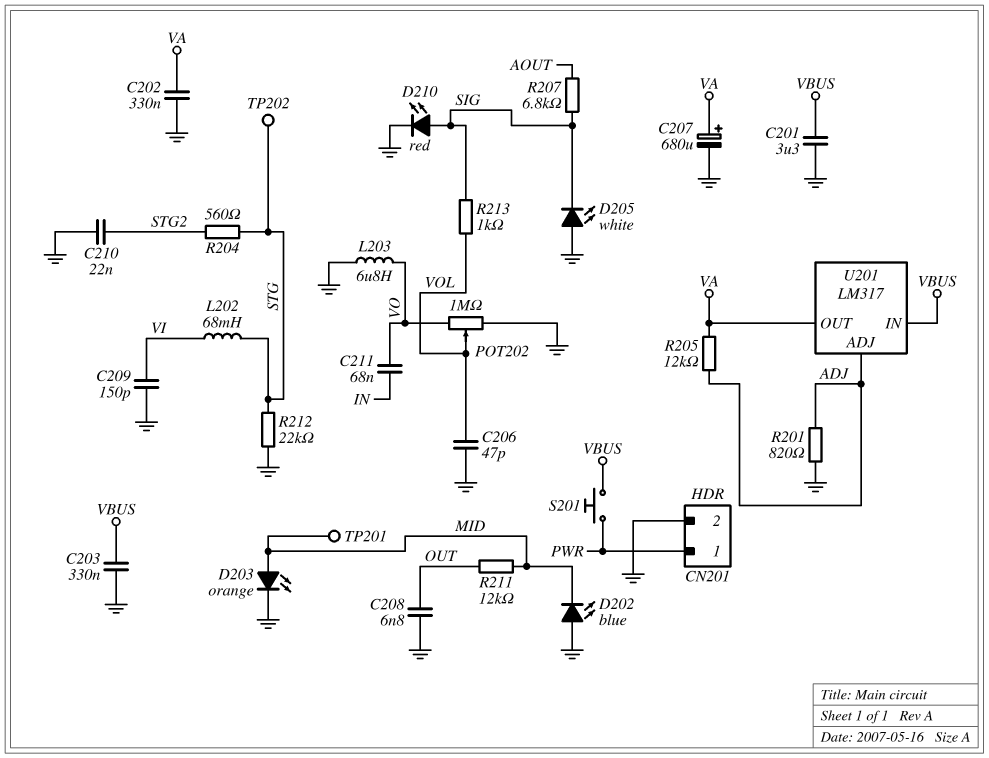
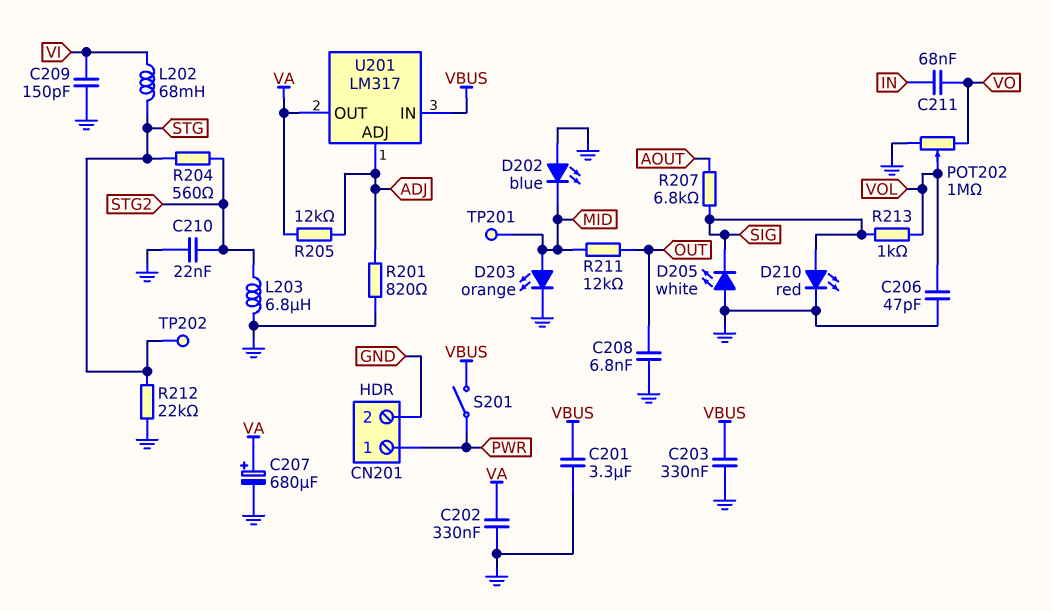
L203: 6.8uH (GND, VO) -> 6.8uH (GND, STG2)
S201: button (PWR, VBUS) -> switch (PWR, VBUS)

